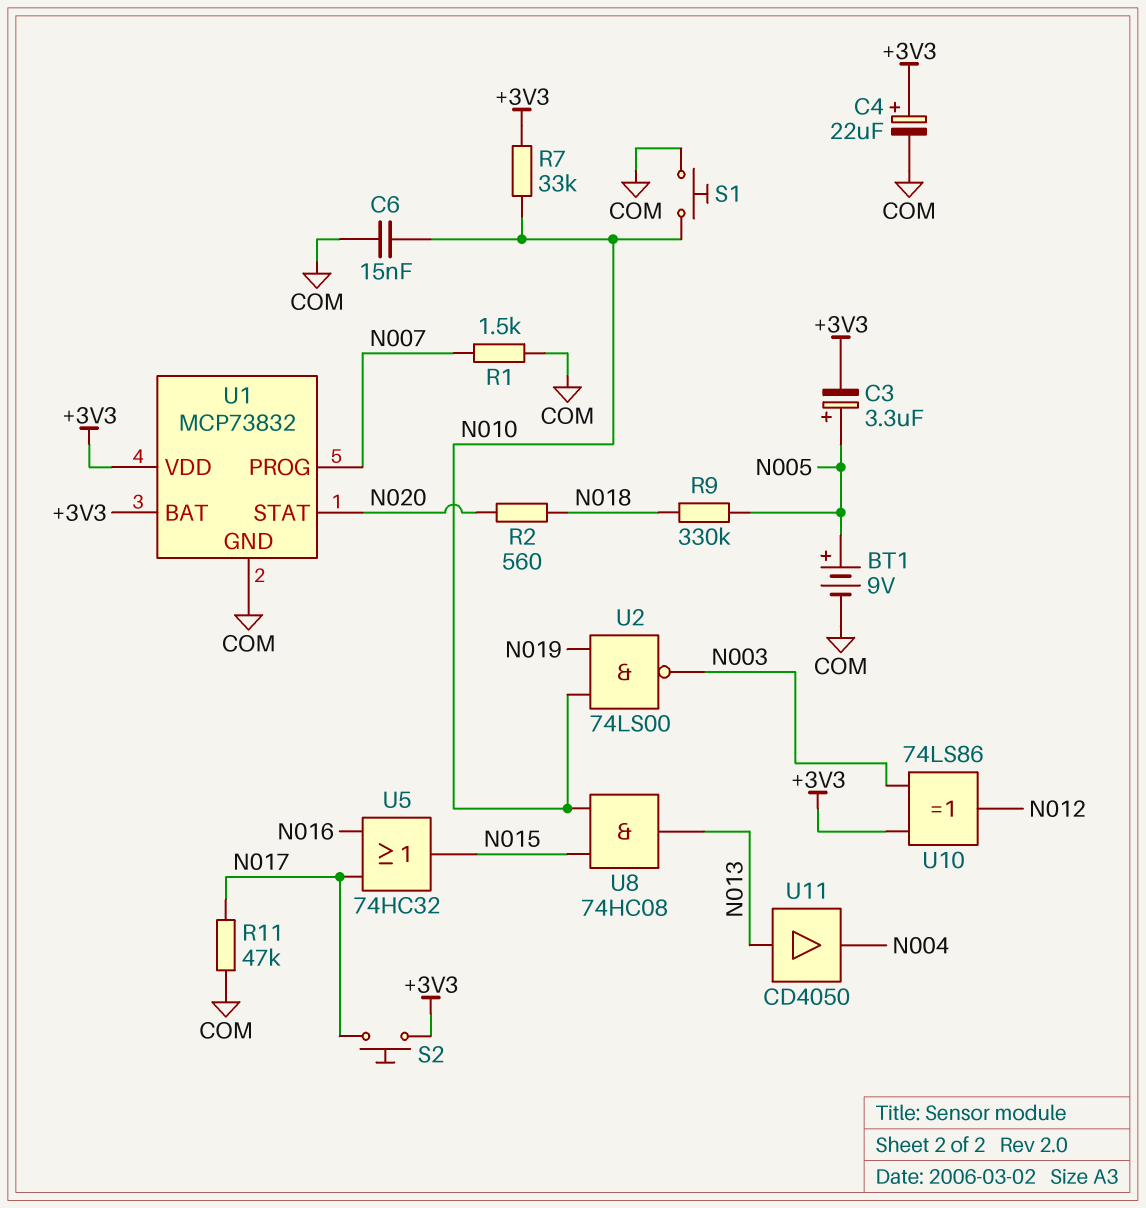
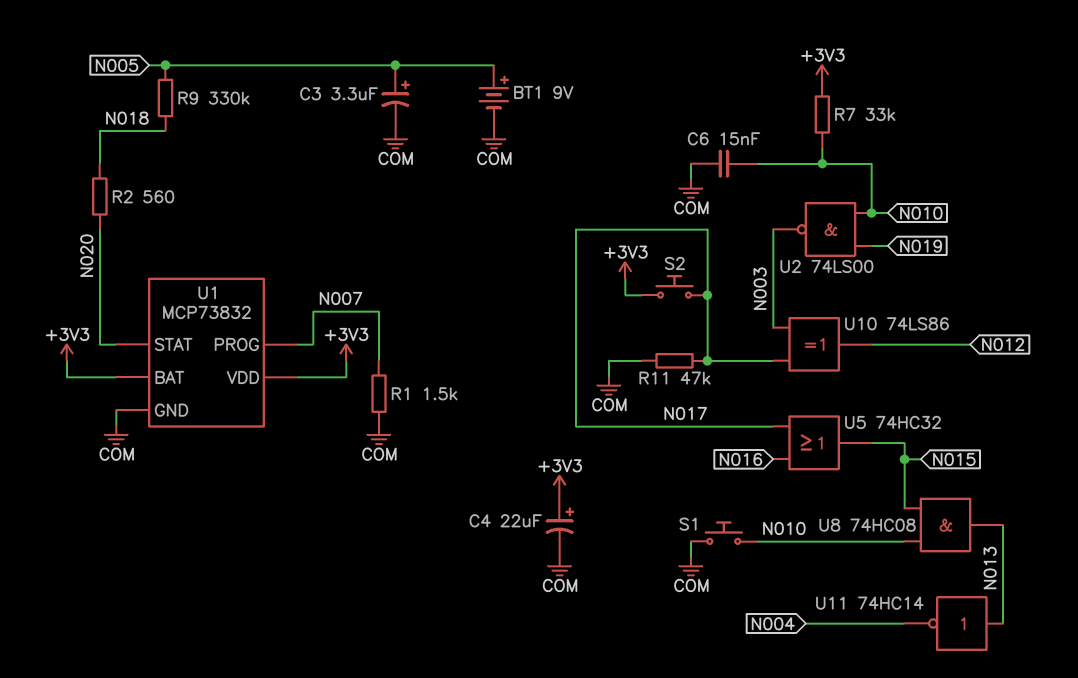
C3: 3.3uF (plus N005, minus +3V3) -> 3.3uF (plus N005, minus COM)
U10: XOR 74LS86 (in +3V3, in N003, out N012) -> XOR 74LS86 (in N003, in N017, out N012)
U11: buffer CD4050 (in N013, out N004) -> NOT 74HC14 (in N013, out N004)

